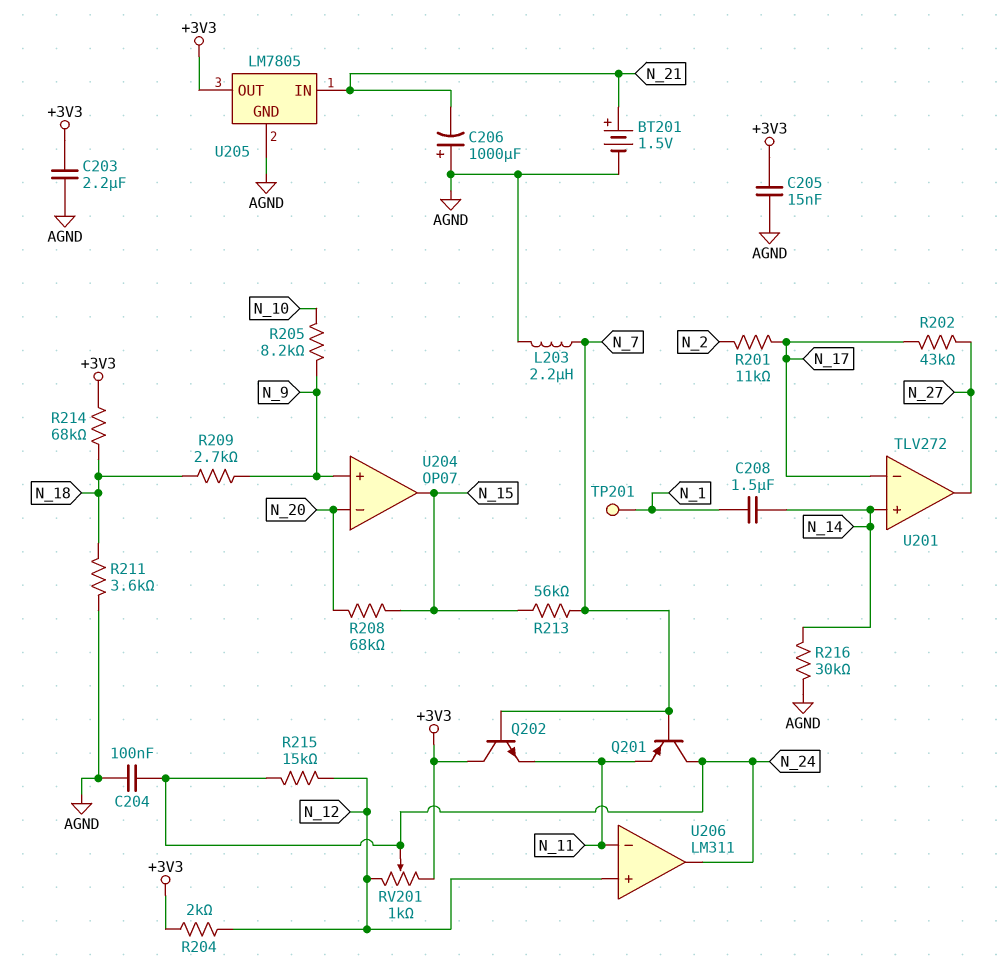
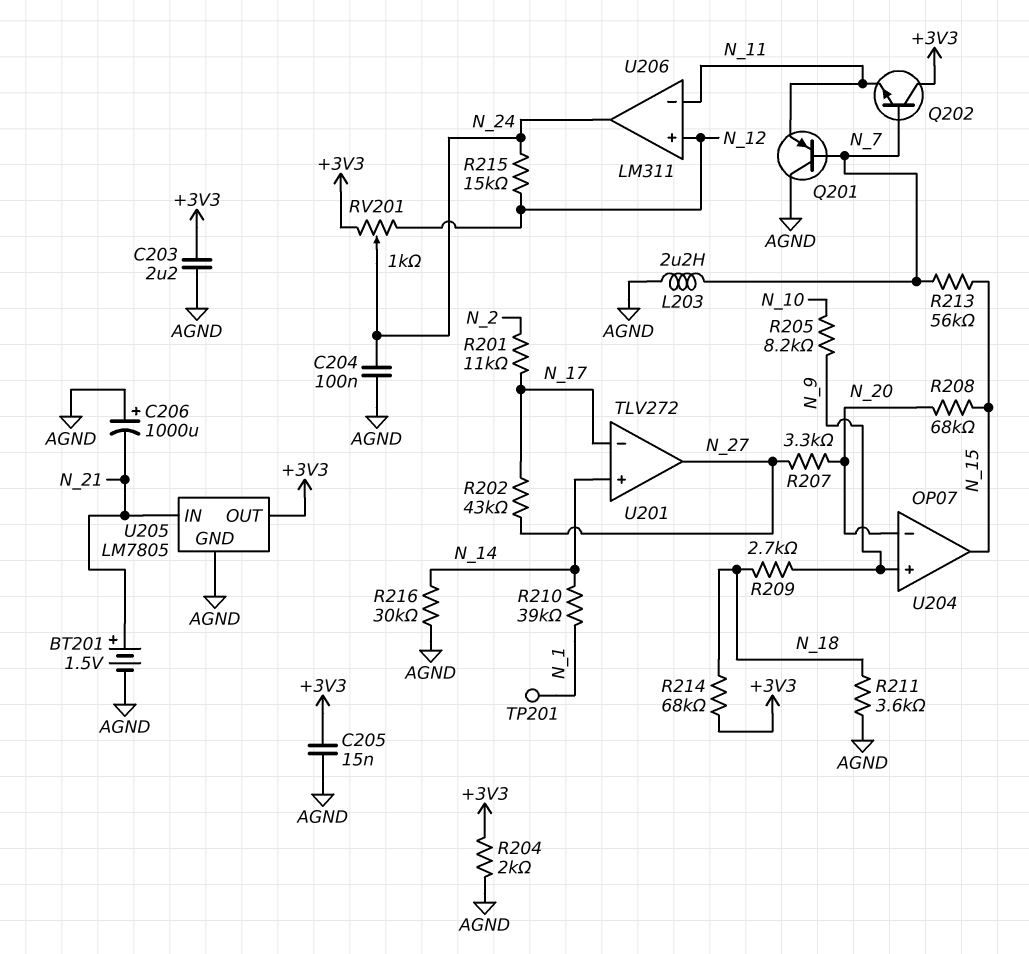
C208: 1.5uF (N_1, N_14) -> none
Q201: PNP (B N_7, C N_24, E N_11) -> PNP (B N_7, C AGND, E N_11)
R204: 2k (+3V3, N_12) -> 2k (+3V3, AGND)
R207: none -> 3.3k (N_20, N_27)
R210: none -> 39k (N_1, N_14)

